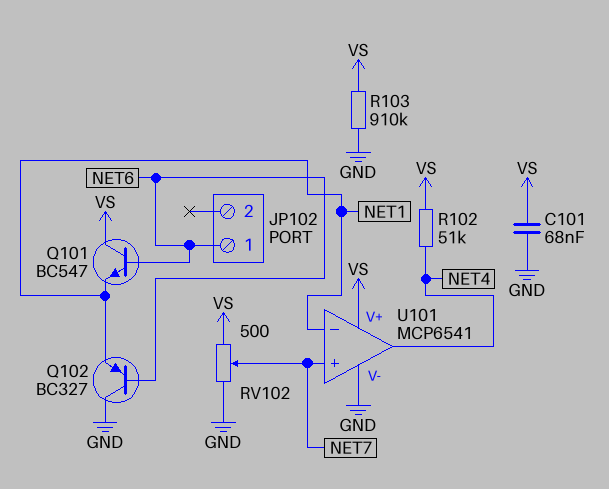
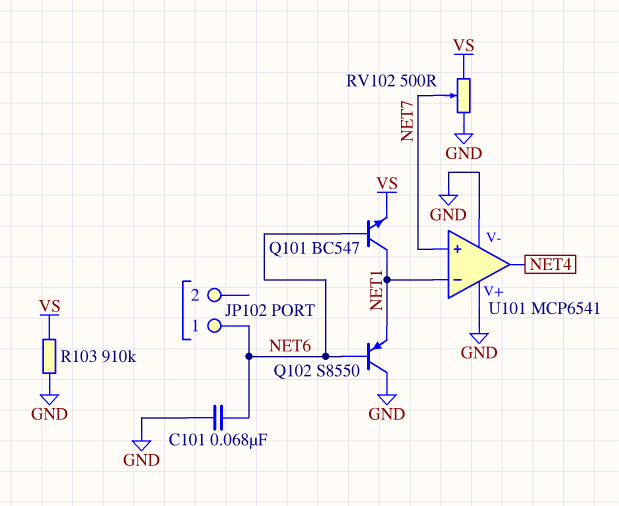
C101: 68nF (GND, VS) -> 68nF (GND, NET6)
Q101: NPN BC547 (B NET6, C VS, E NET1) -> NPN BC547 (B NET6, C NET1, E VS)
Q102: PNP BC327 (B NET6, C GND, E NET1) -> PNP S8550 (B NET6, C GND, E NET1)
R102: 51k (NET4, VS) -> none
U101 pin V+: VS -> GND

